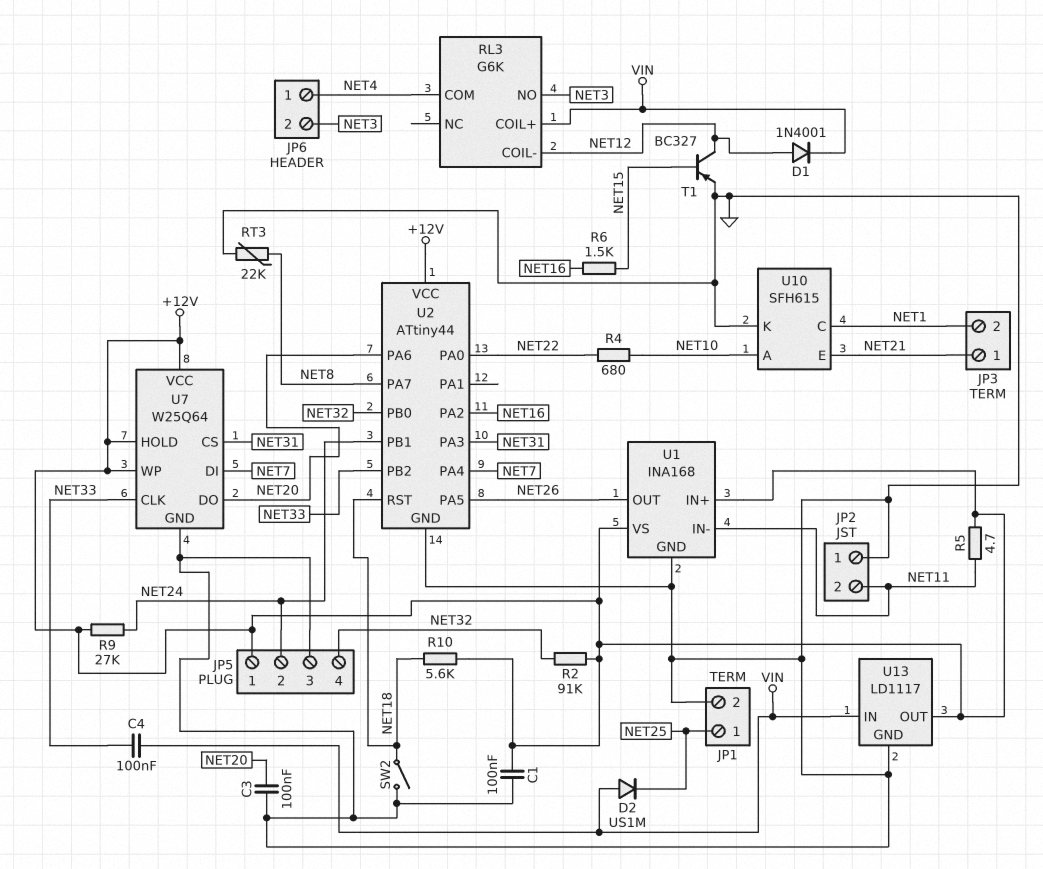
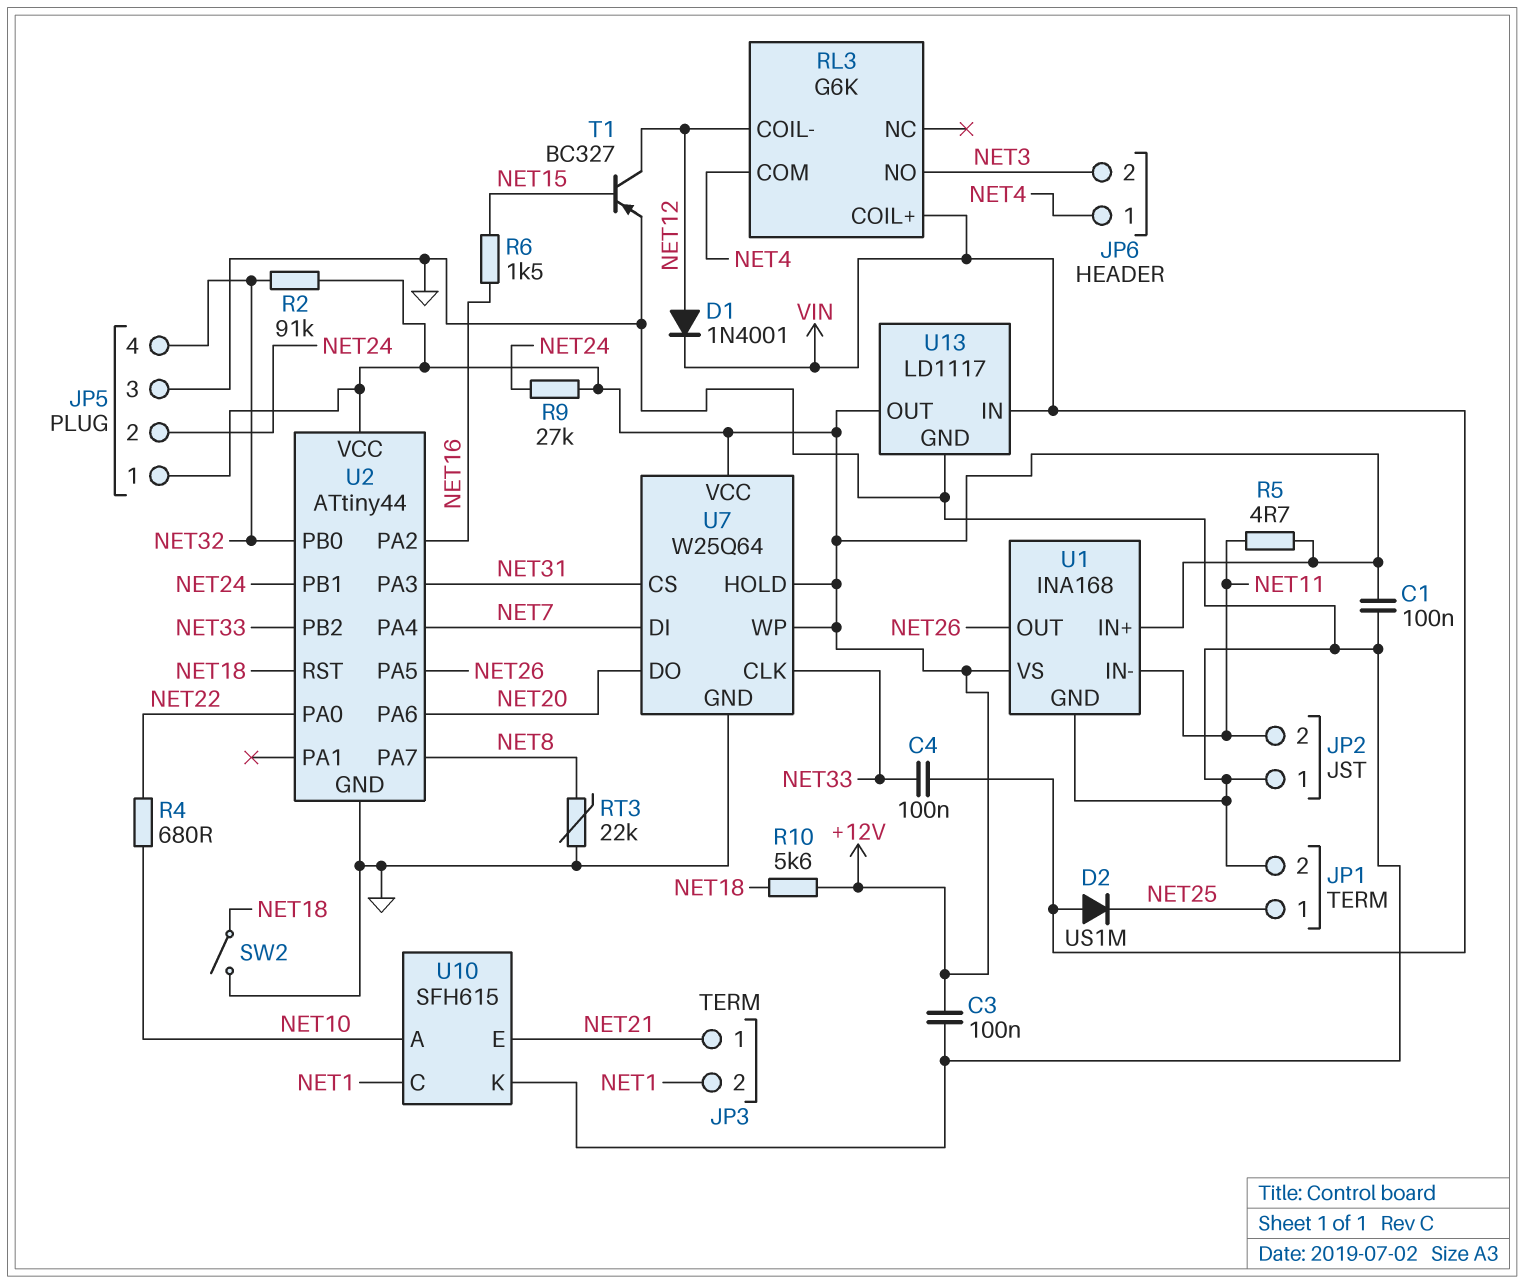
C3: 100nF (GND, NET20) -> 100nF (+12V, GND)

